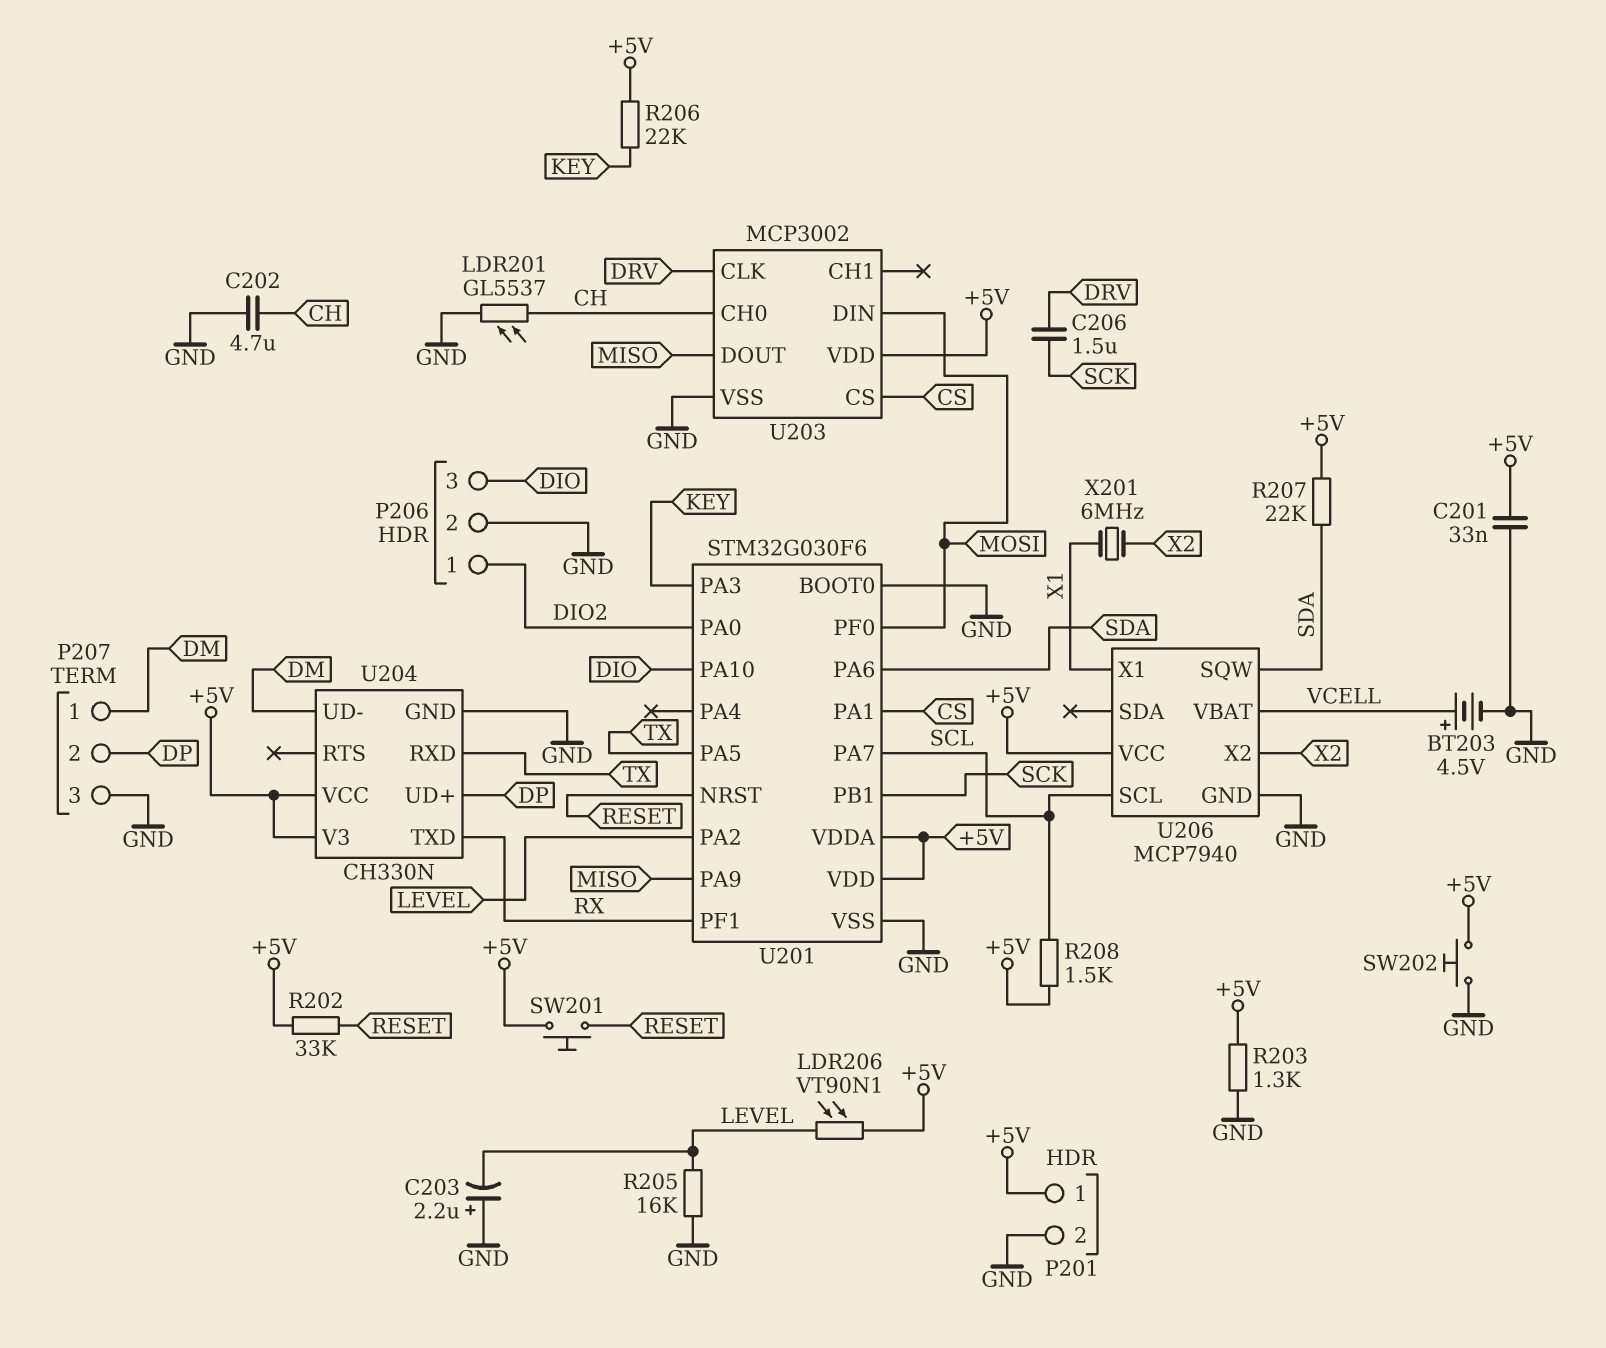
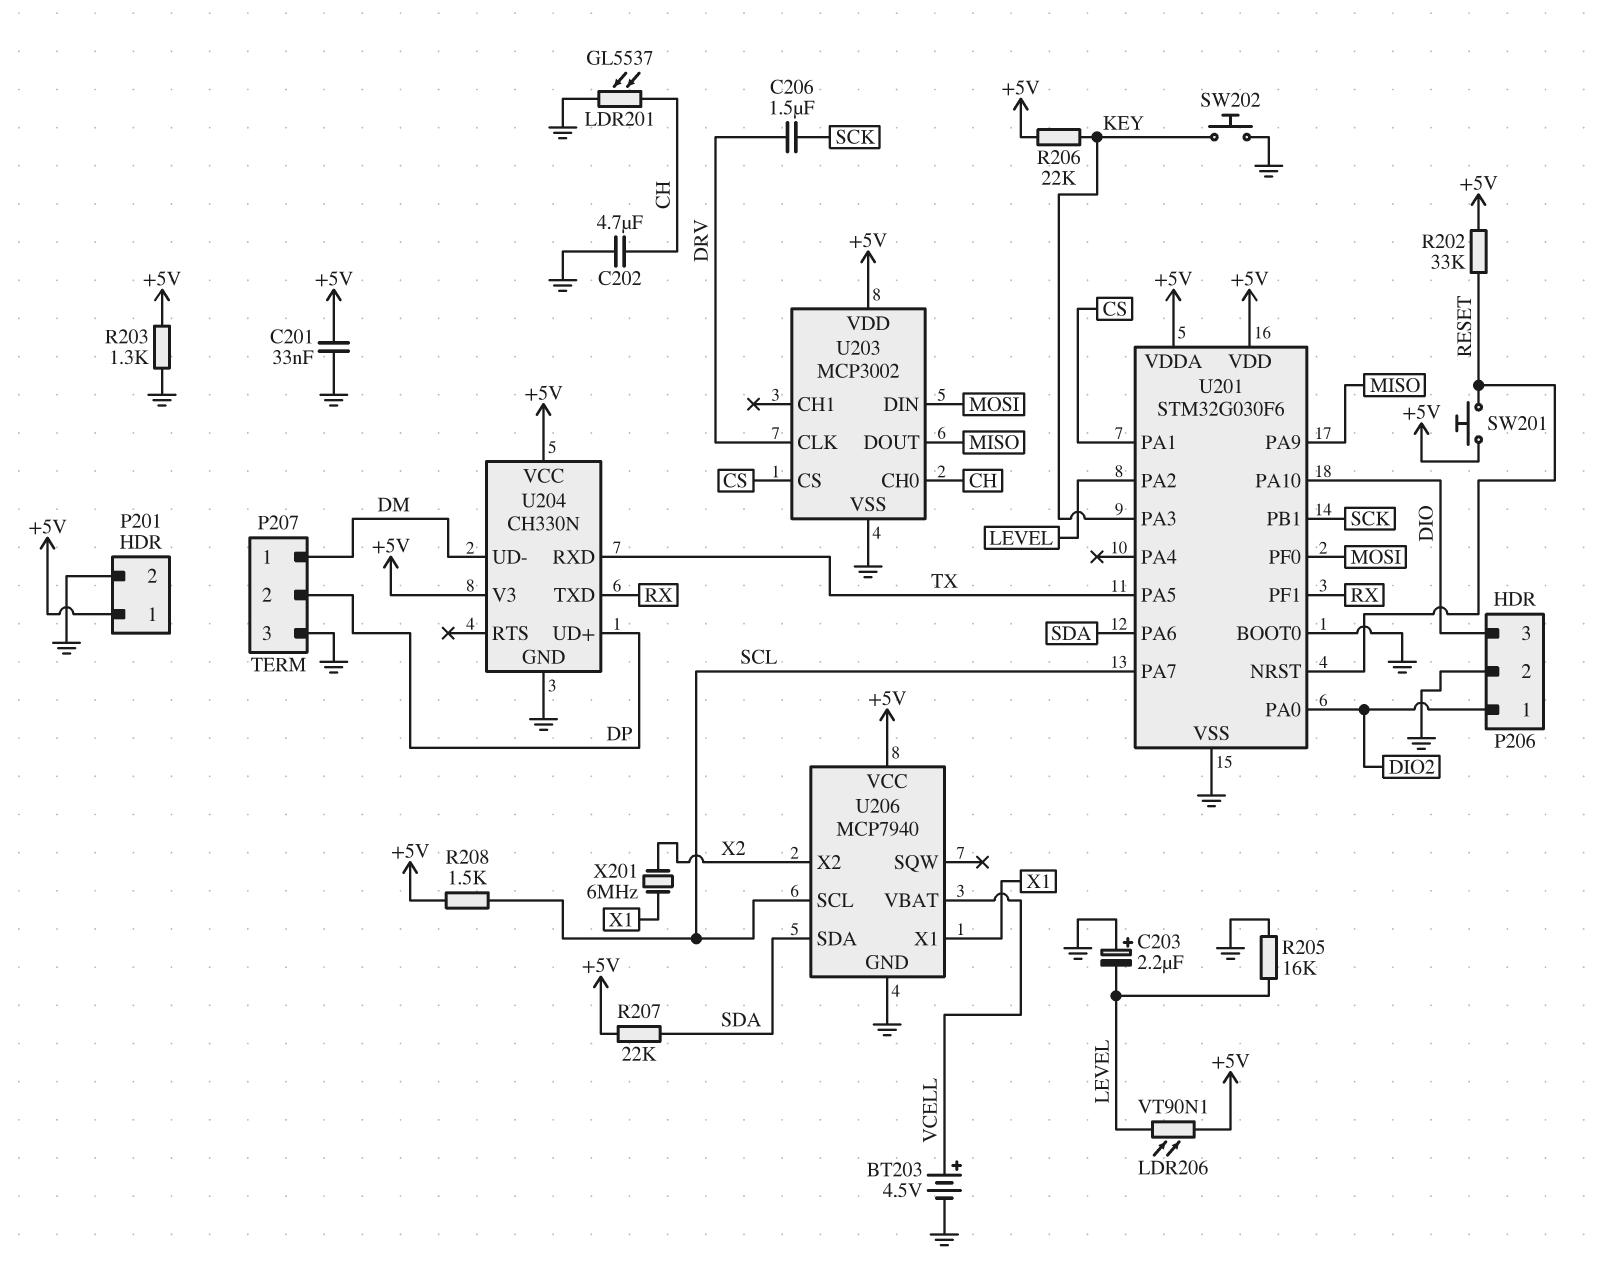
SW202: button (+5V, GND) -> button (GND, KEY)
U206 pin SDA: none -> SDA
U206 pin SQW: SDA -> none

